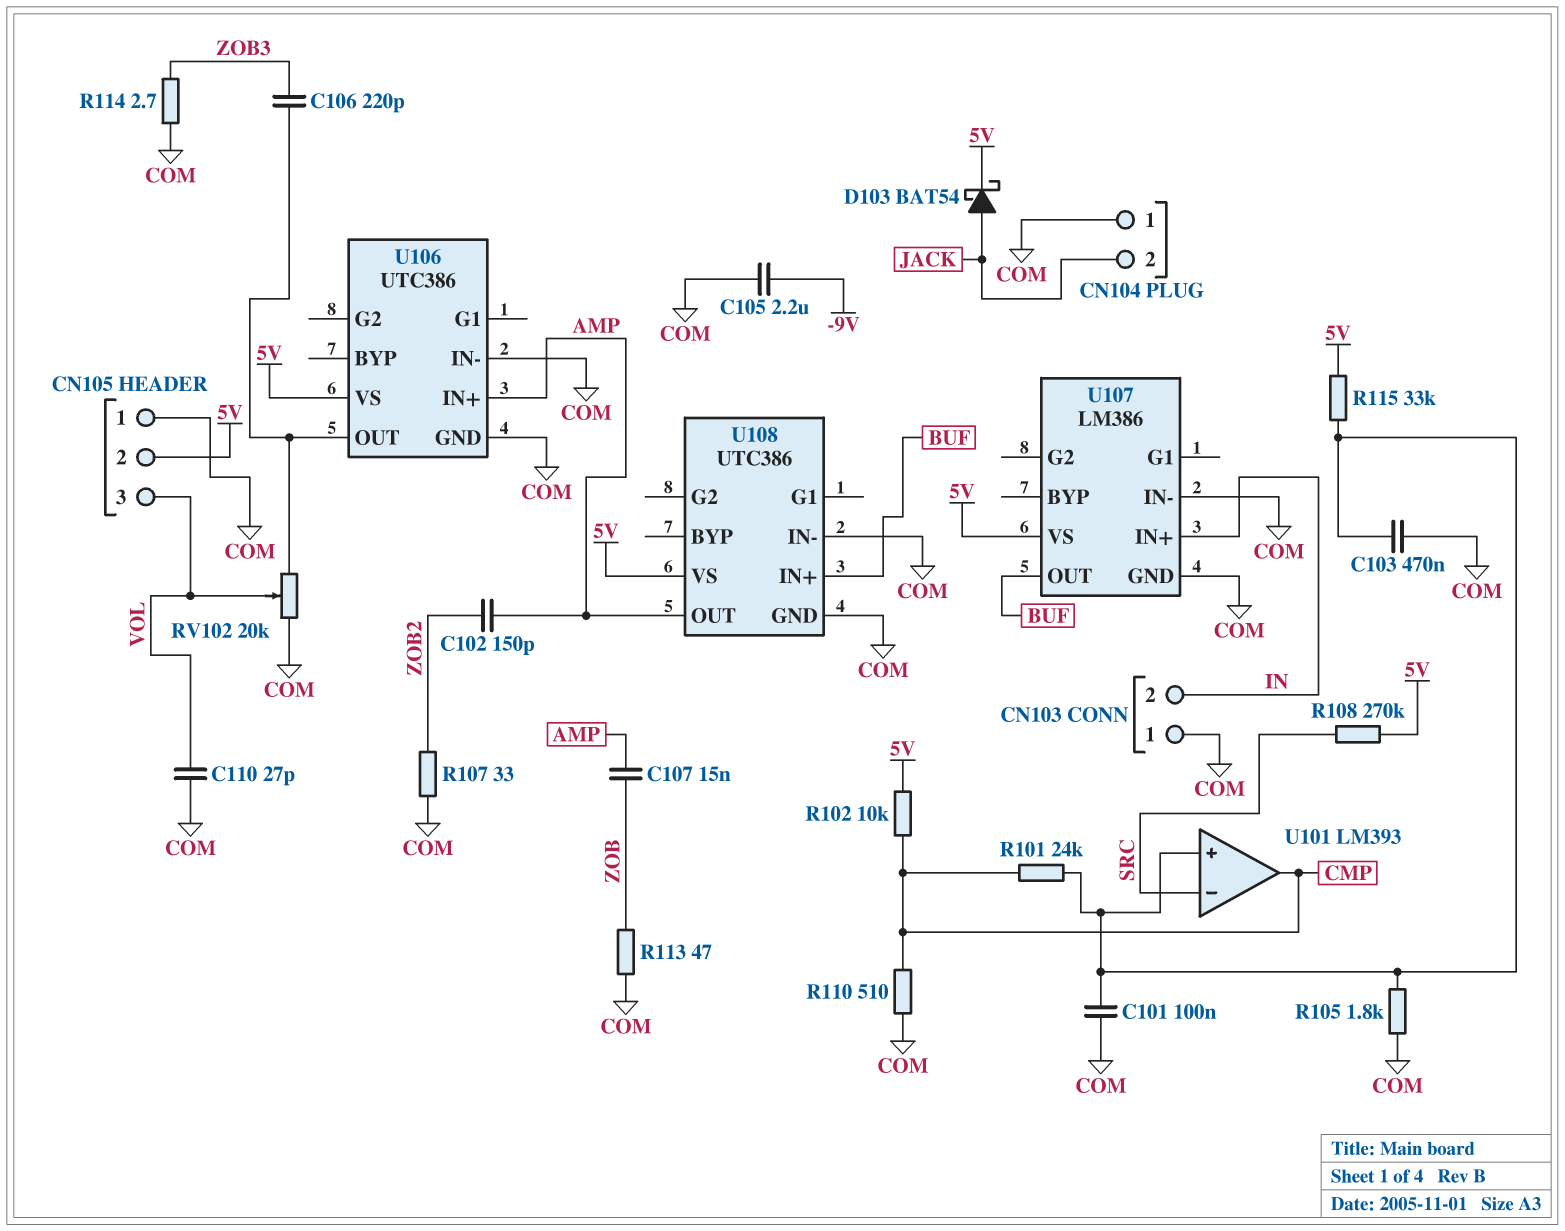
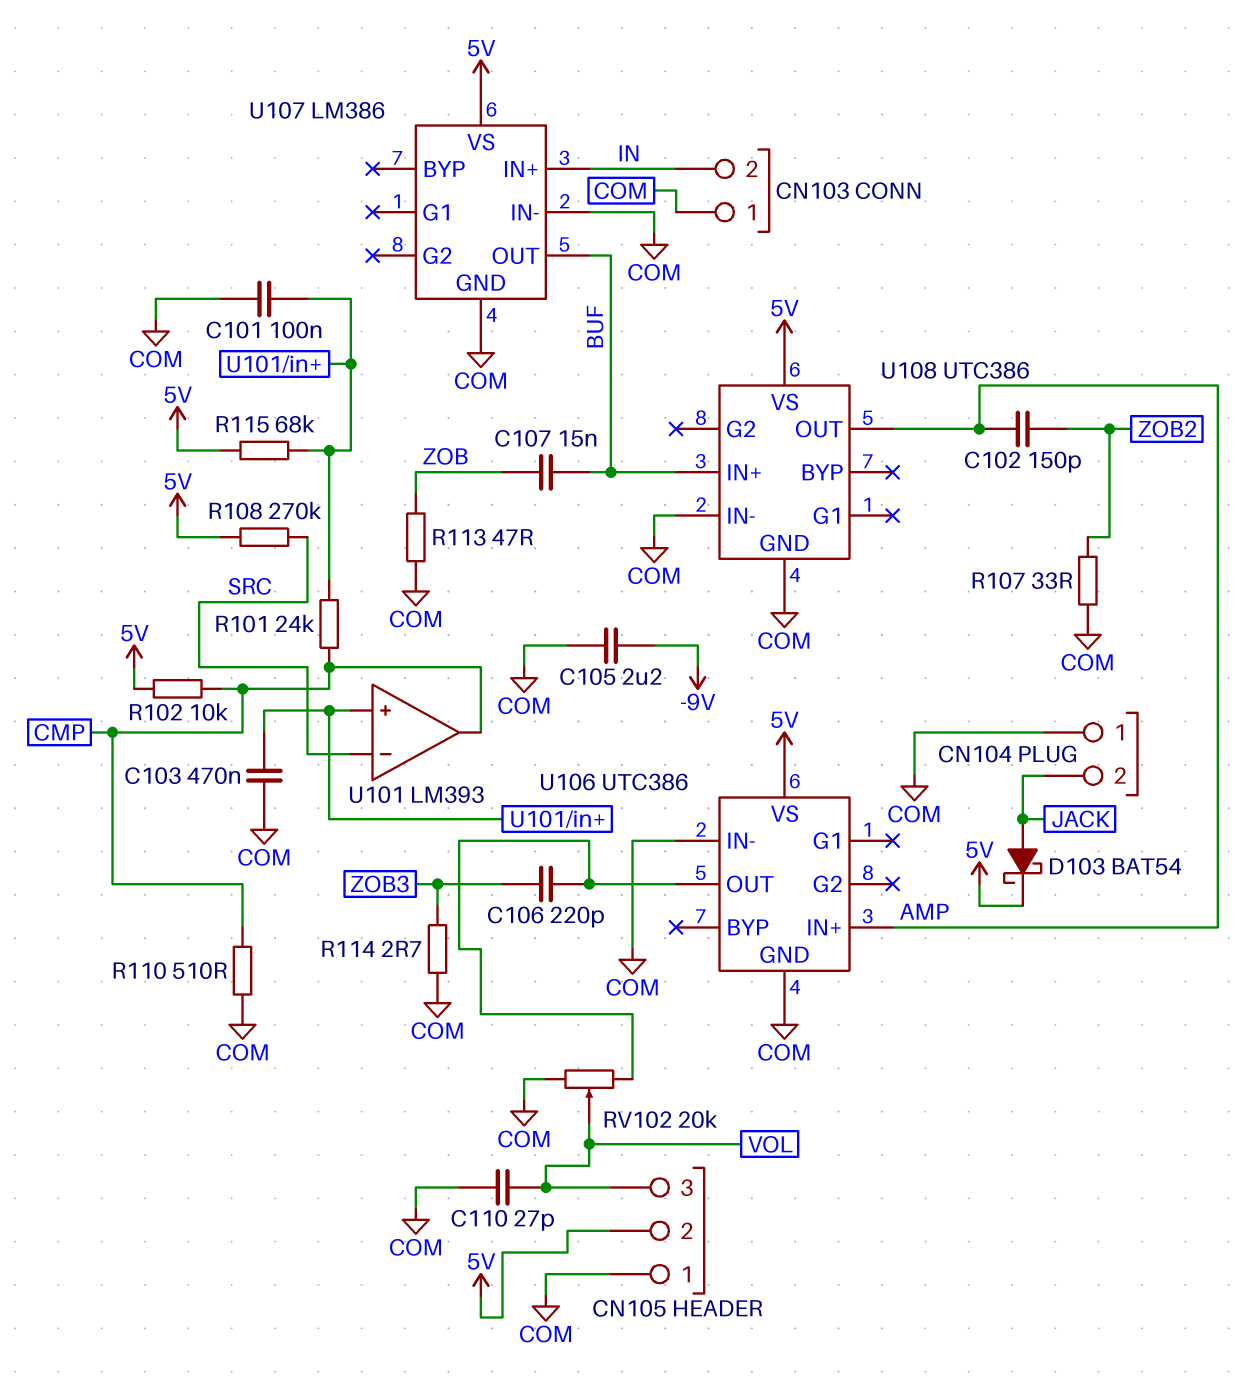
C107: 15nF (AMP, ZOB) -> 15nF (BUF, ZOB)
R105: 1.8k (COM, U101/in+) -> none
R115: 33k (5V, U101/in+) -> 68k (5V, U101/in+)

